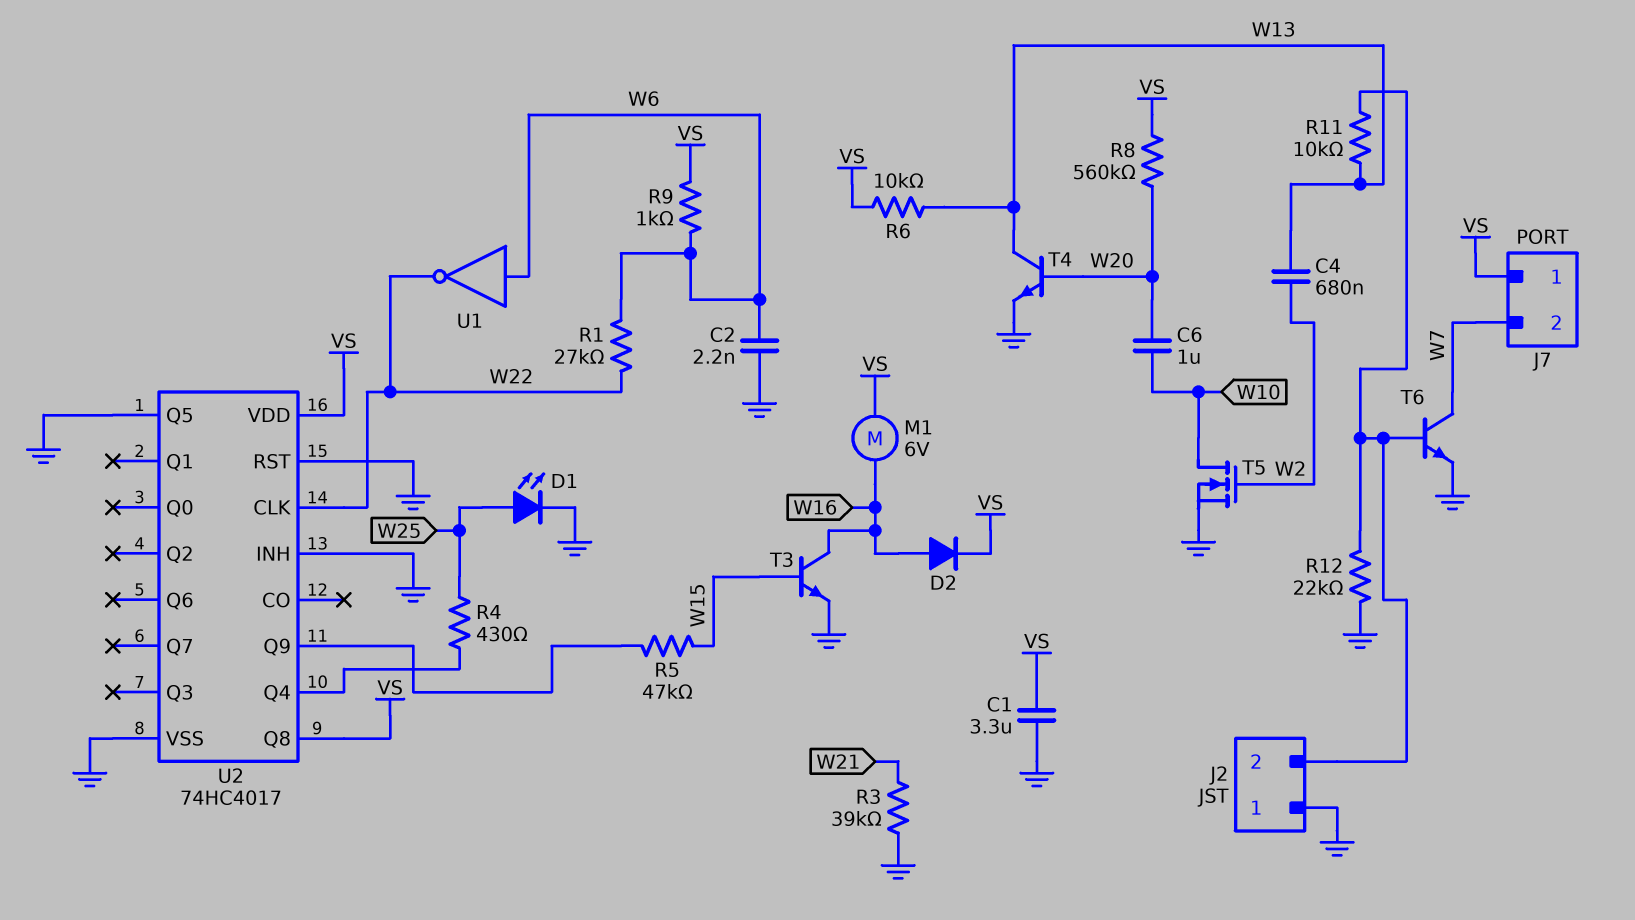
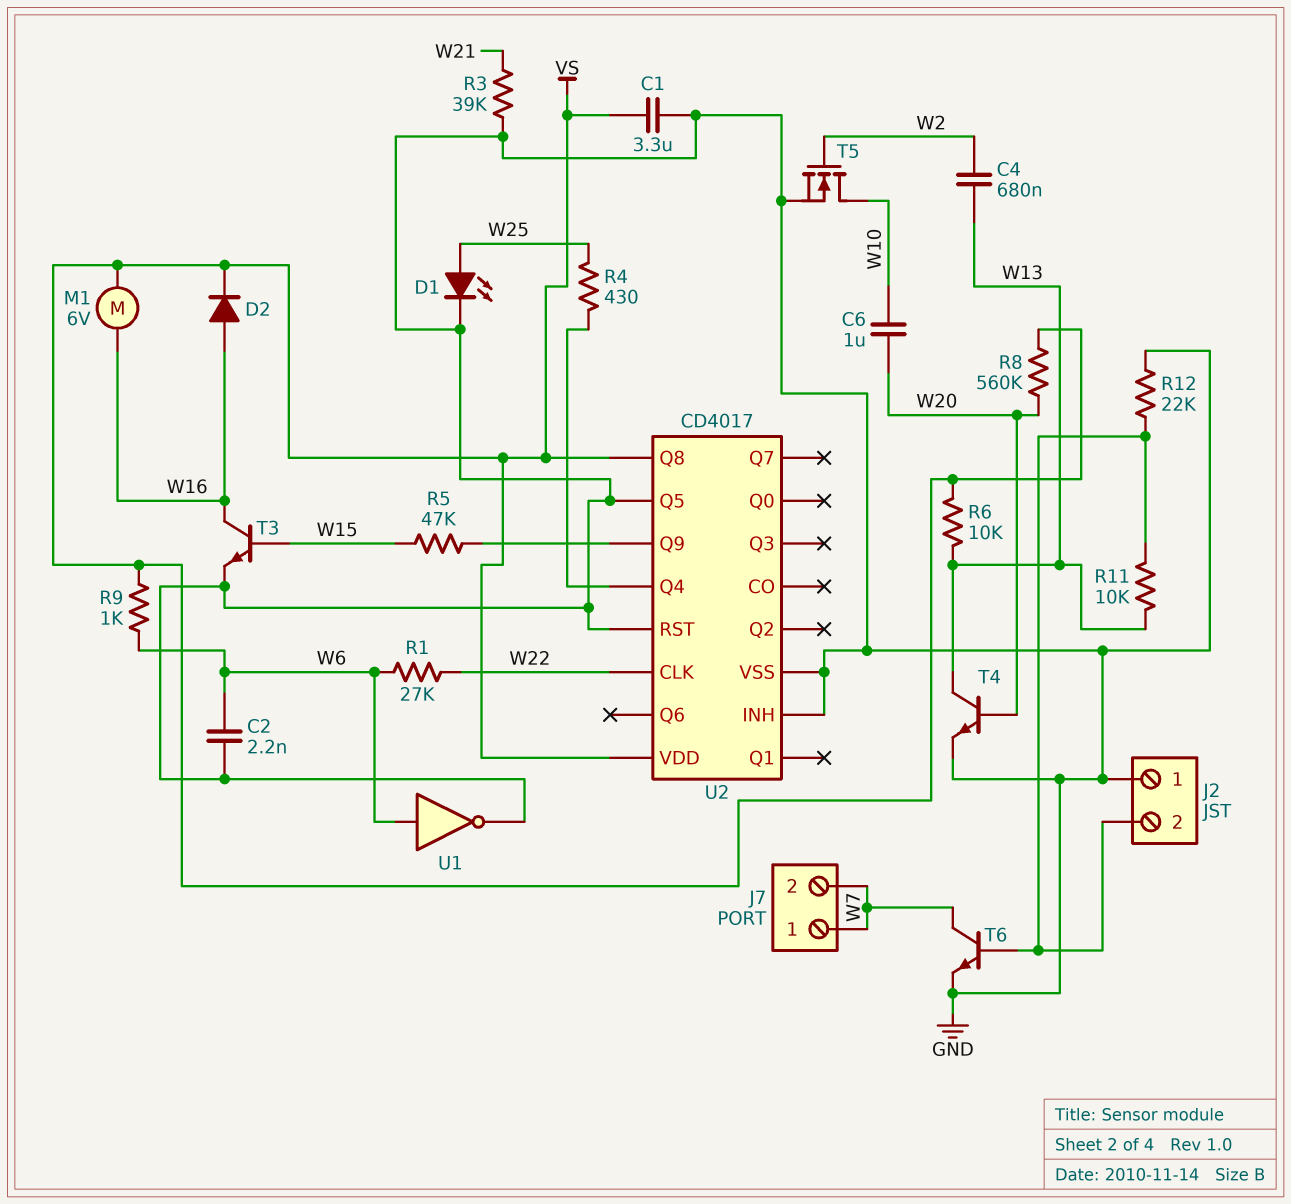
J7 pin 1: VS -> W7
U1: NOT (in W6, out W22) -> NOT (in W6, out GND)
U2: 74HC4017 -> CD4017

